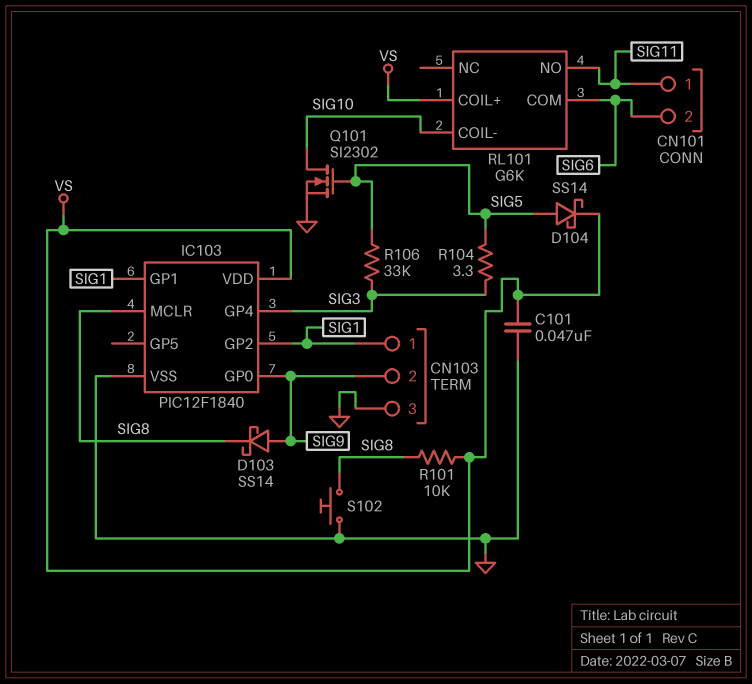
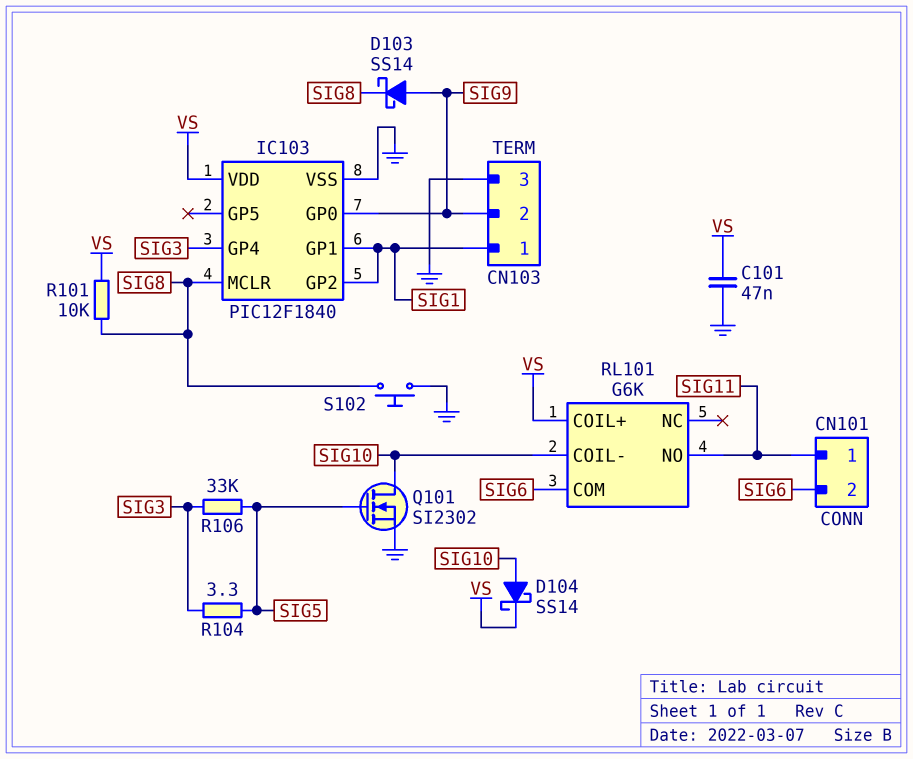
D104: schottky SS14 (A SIG5, K VS) -> schottky SS14 (A SIG10, K VS)

